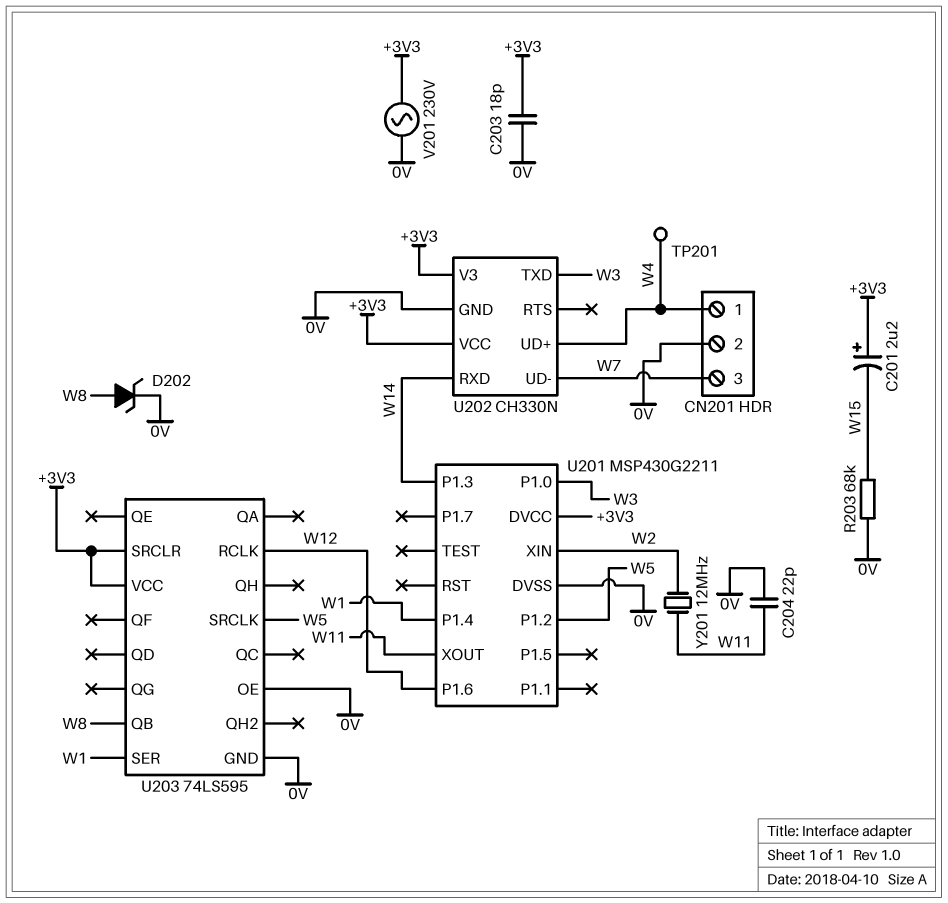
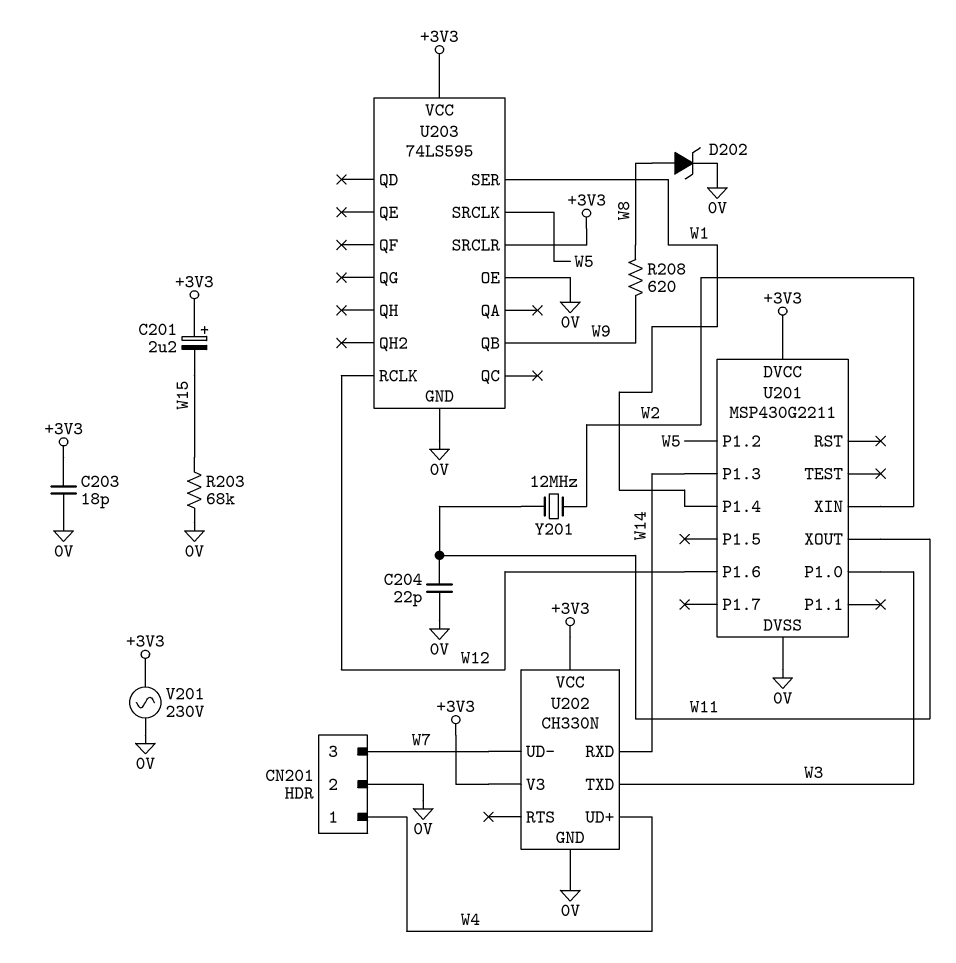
R208: none -> 620 (W8, W9)
TP201: test point (W4) -> none
U203 pin QB: W8 -> W9

